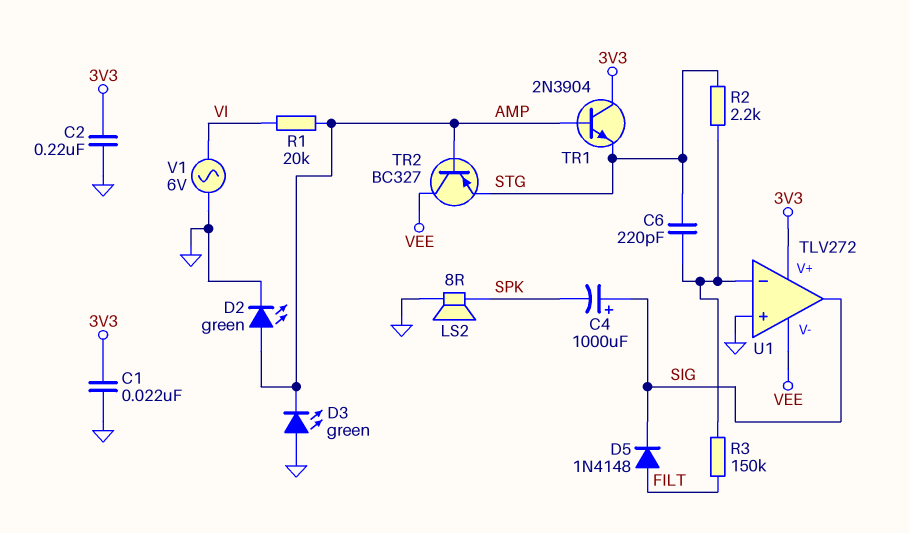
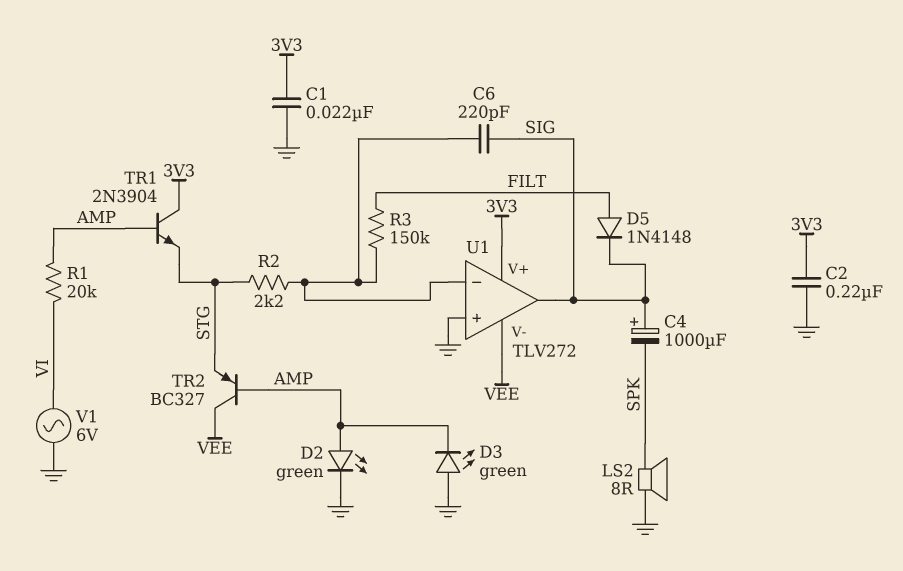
C6: 220pF (STG, U1/in-) -> 220pF (SIG, U1/in-)

